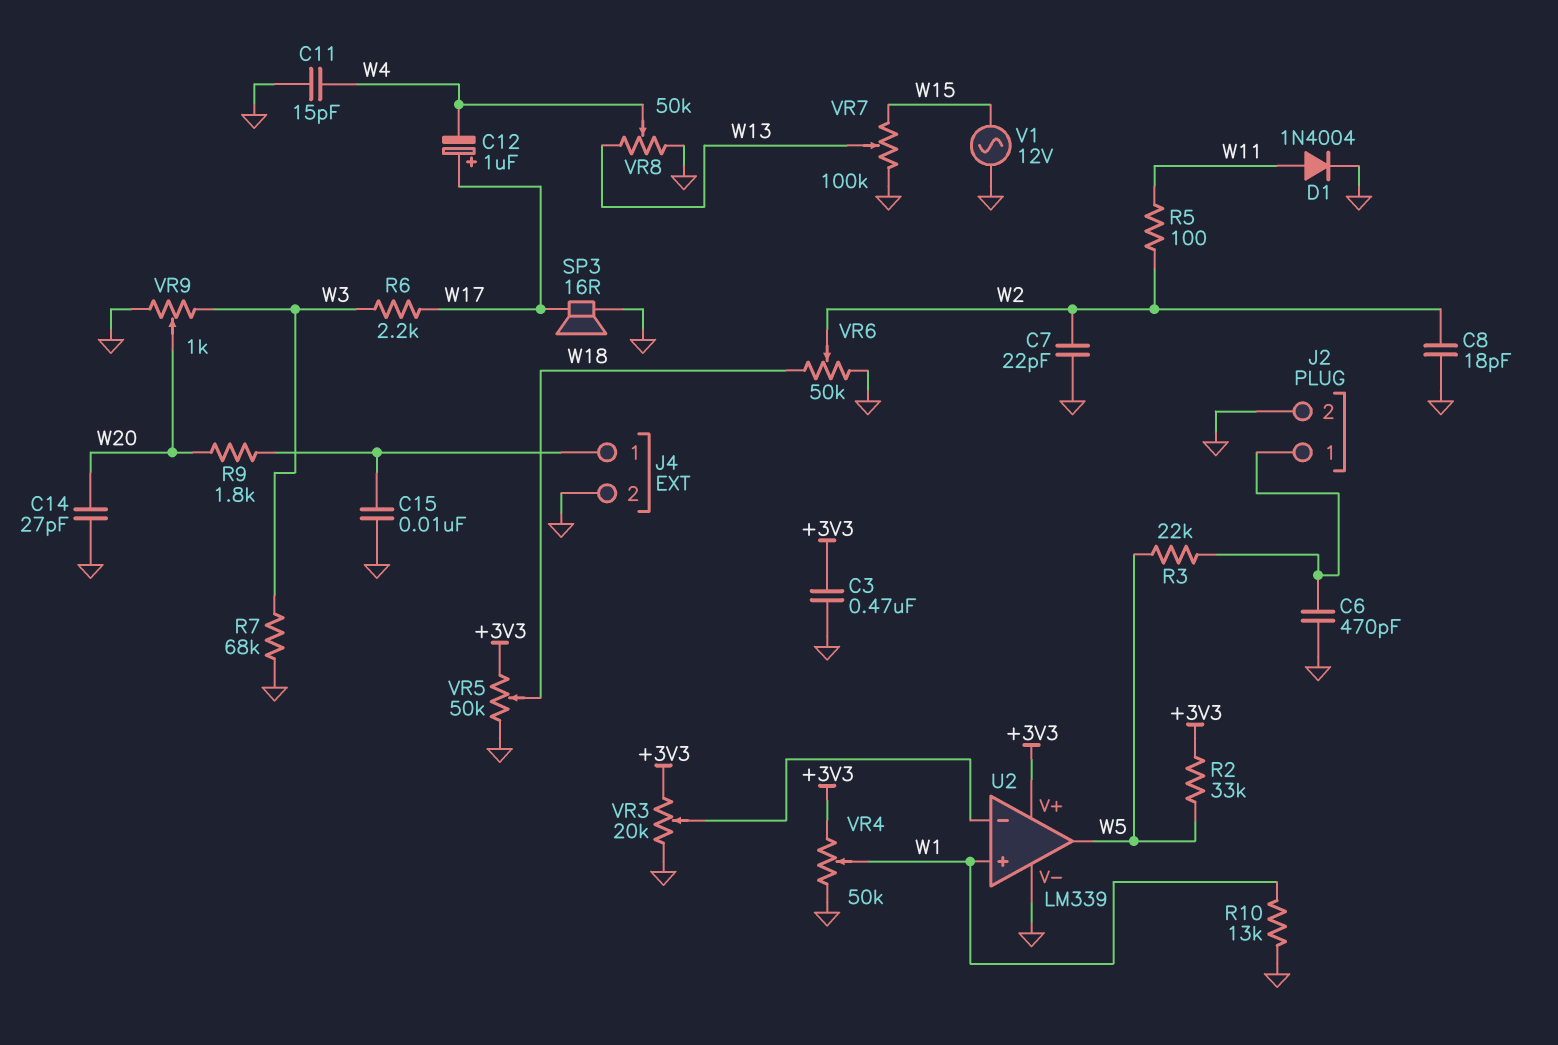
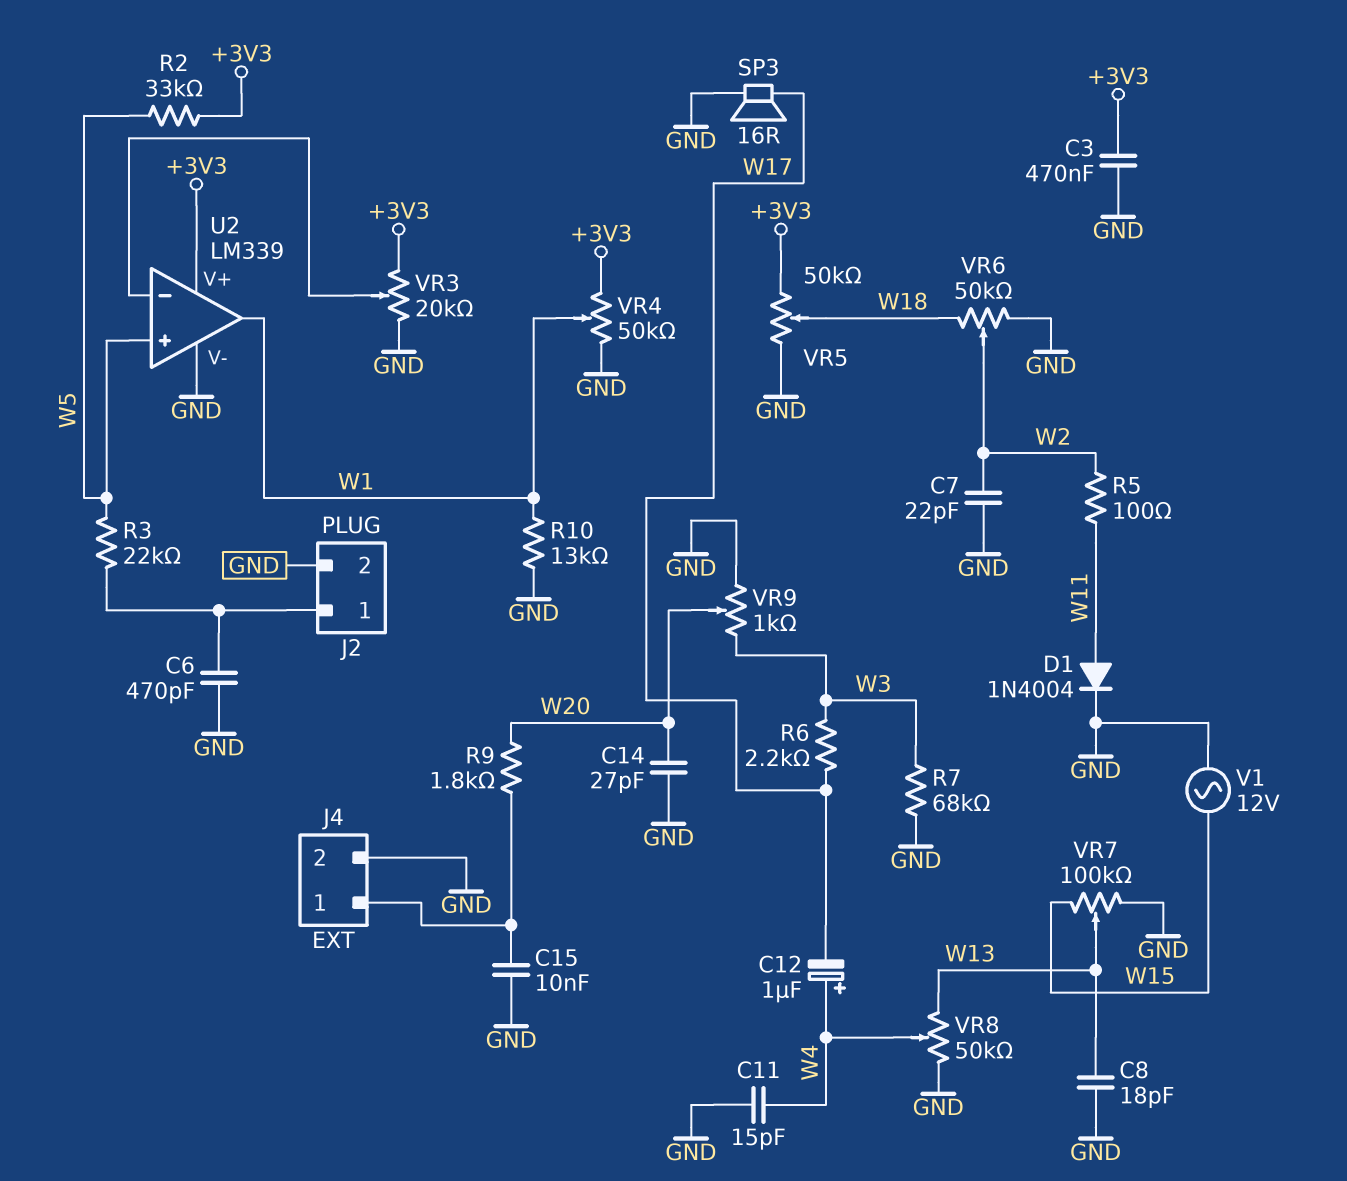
C8: 18pF (GND, W2) -> 18pF (GND, W13)
C12: 1uF (plus W17, minus W4) -> 1uF (plus W4, minus W17)
U2 pin in+: W1 -> W5
U2 pin out: W5 -> W1

